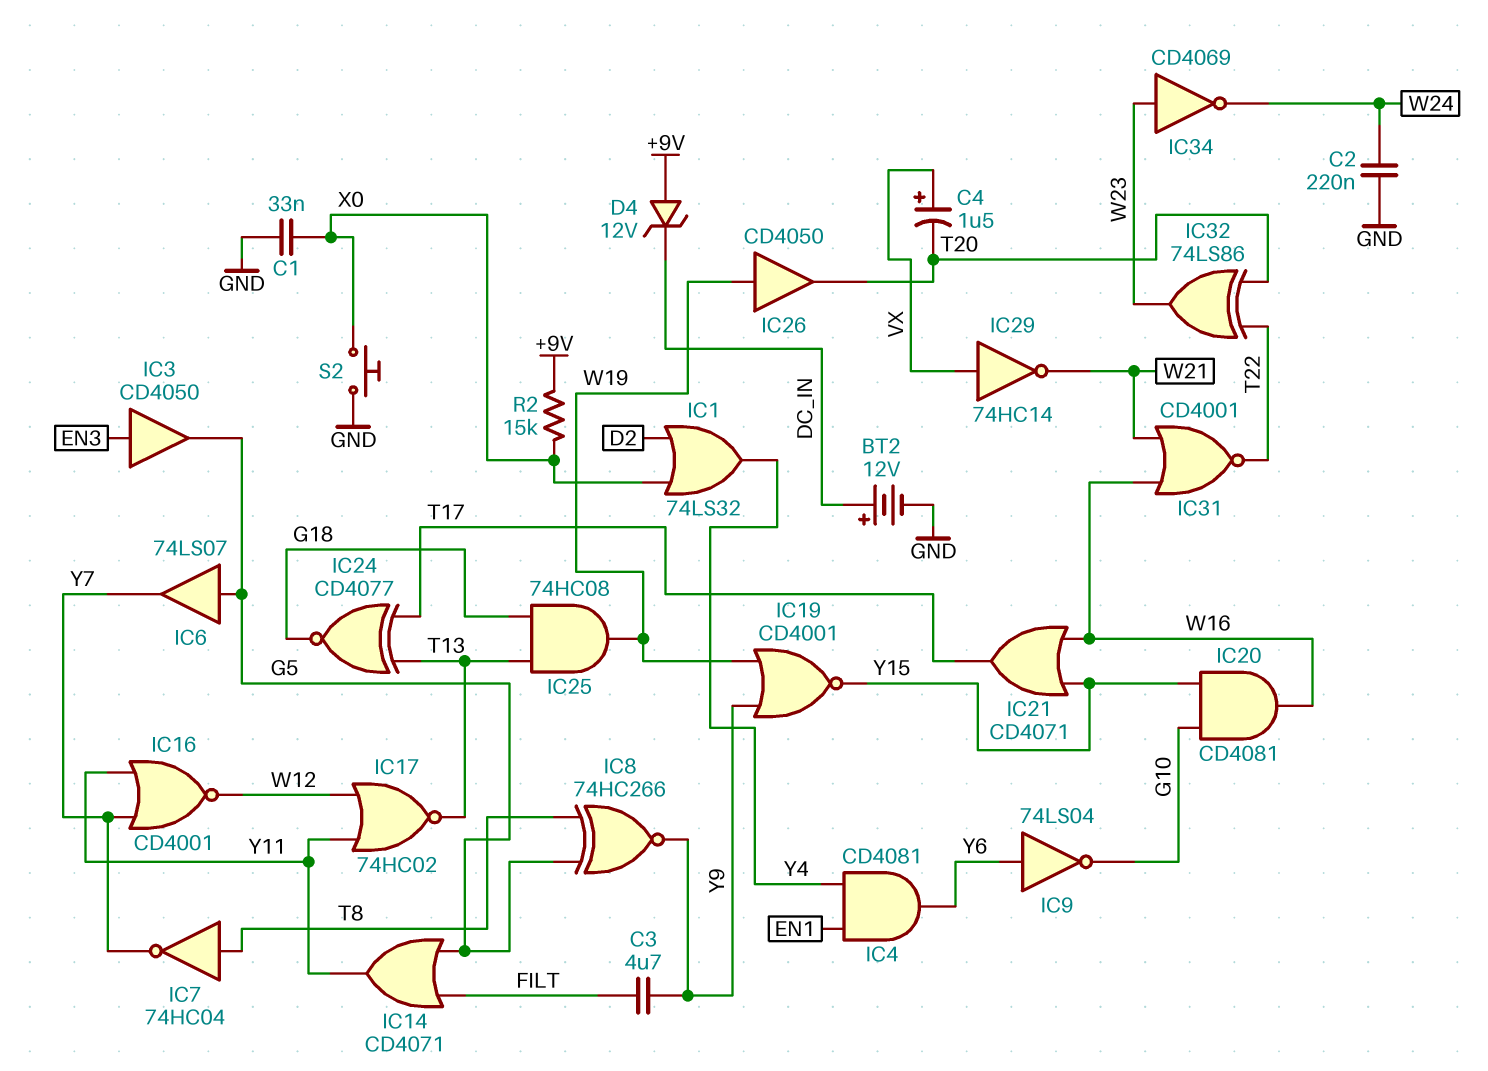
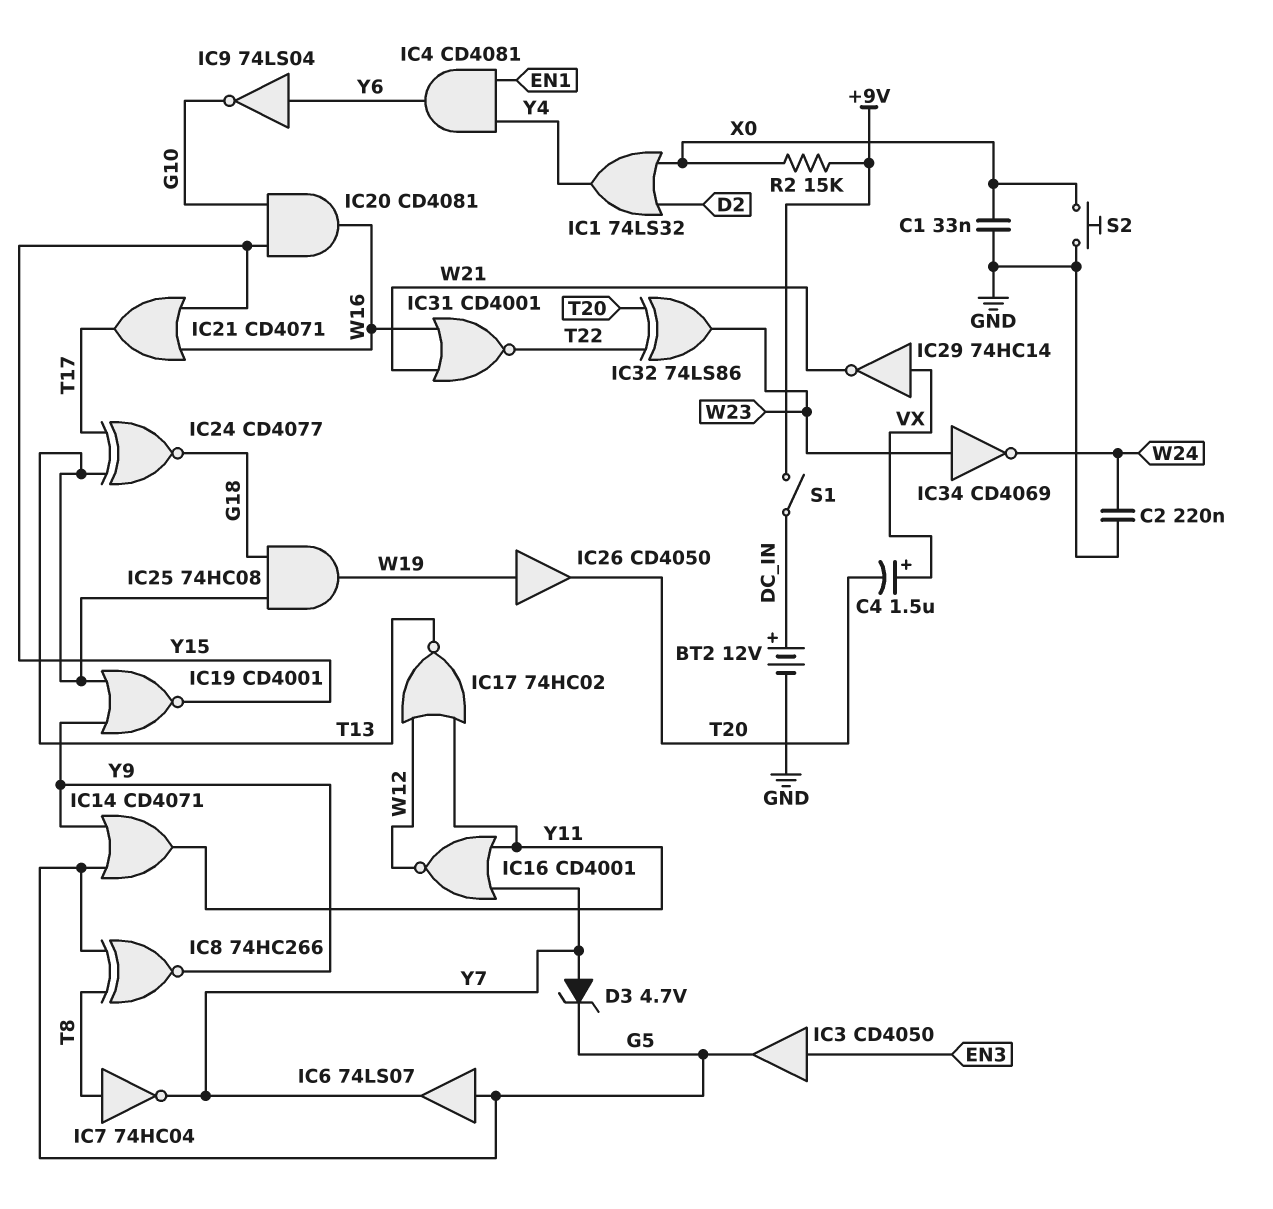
C3: 4.7uF (FILT, Y9) -> none
D3: none -> zener 4.7V (A Y7, K G5)
D4: zener 12V (A +9V, K DC_IN) -> none
IC14: OR CD4071 (in FILT, in G5, out Y11) -> OR CD4071 (in G5, in Y9, out Y11)
IC19: NOR CD4001 (in W19, in Y9, out Y15) -> NOR CD4001 (in T13, in Y9, out Y15)
S1: none -> switch (+9V, DC_IN)

